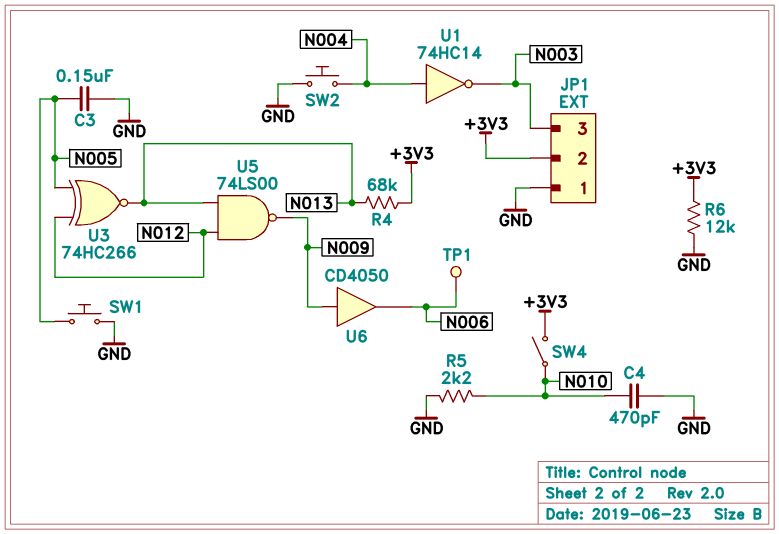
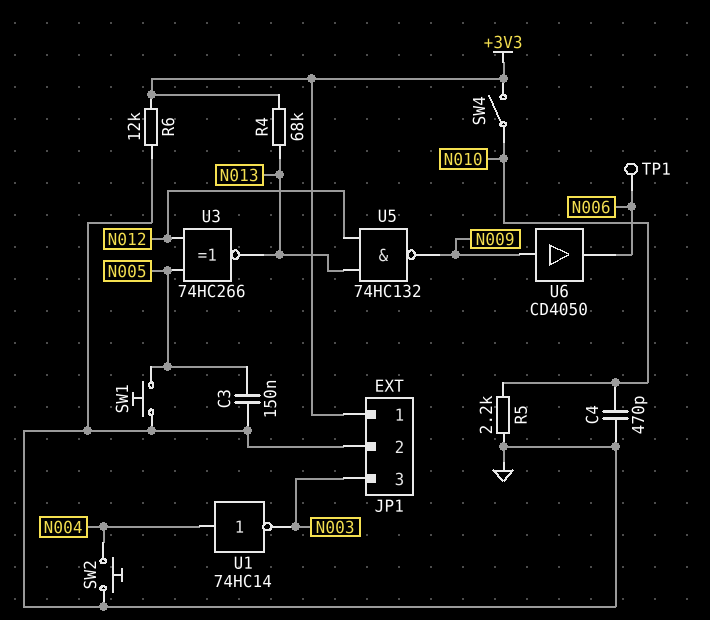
JP1 pin 1: GND -> +3V3
JP1 pin 2: +3V3 -> GND
U5: NAND 74LS00 (in N012, in N013, out N009) -> NAND 74HC132 (in N012, in N013, out N009)

